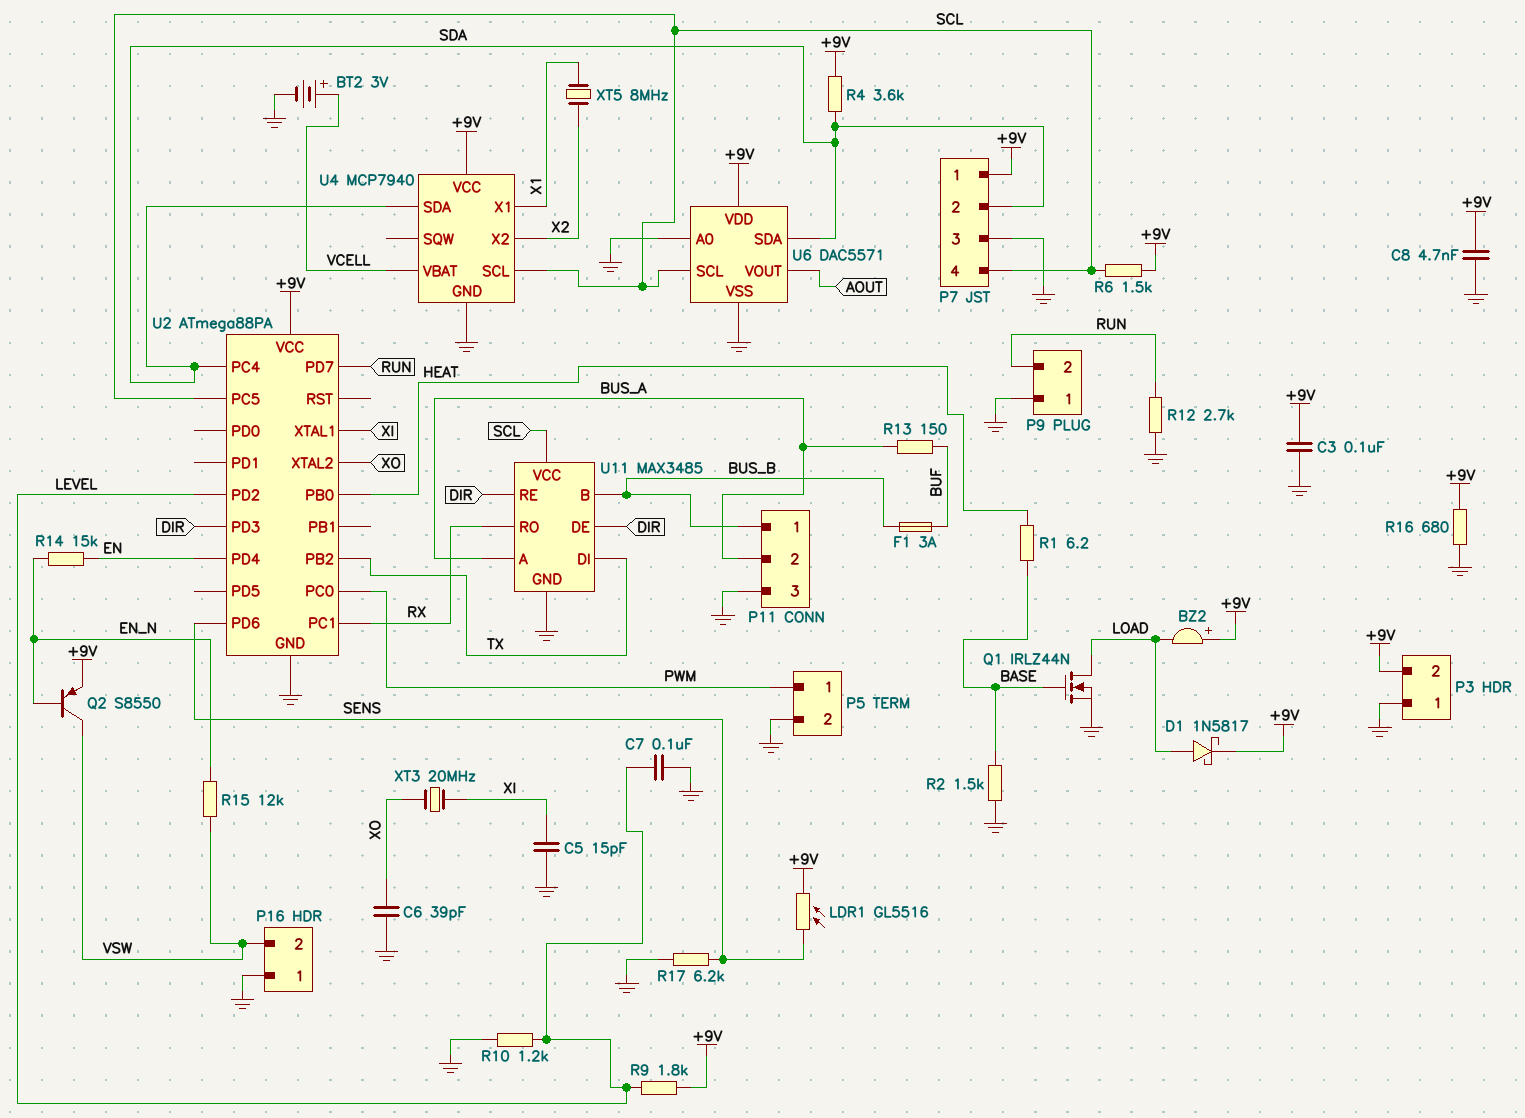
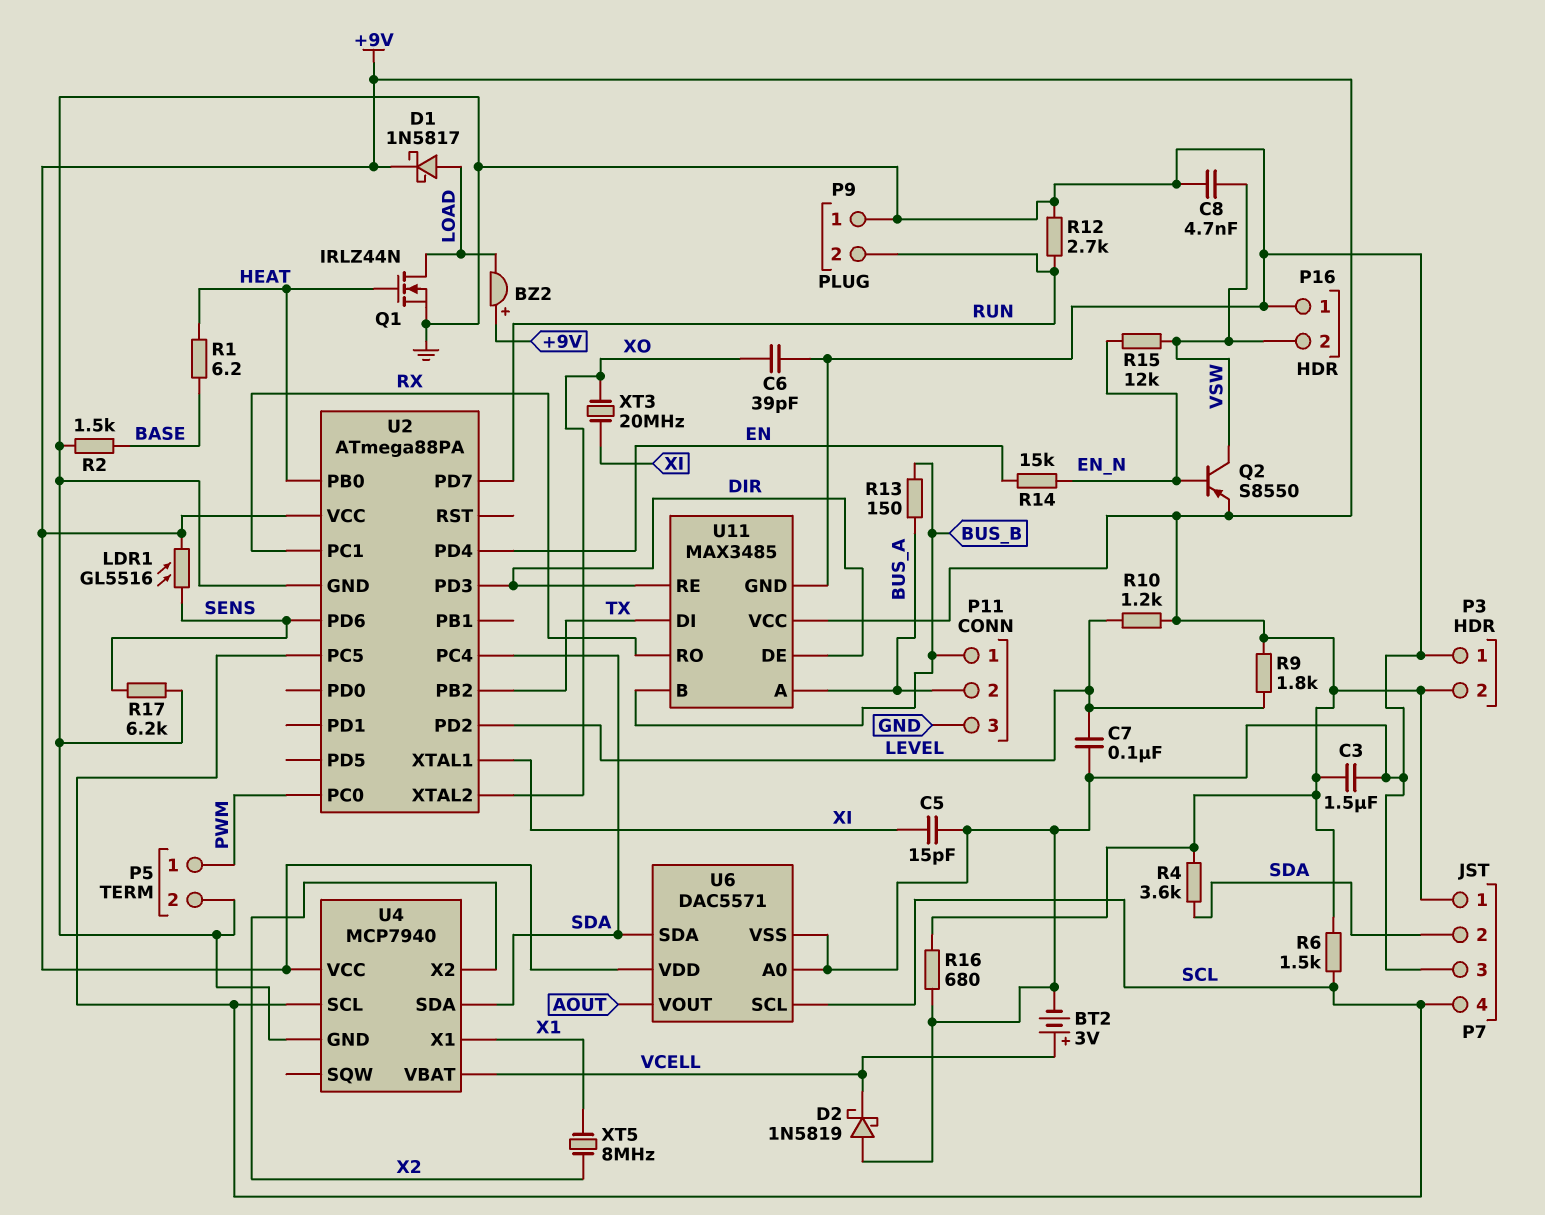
C3: 100nF (+9V, GND) -> 1.5uF (+9V, GND)
C8: 4.7nF (+9V, GND) -> 4.7nF (GND, VSW)
D2: none -> schottky 1N5819 (A GND, K VCELL)
F1: 3A (BUF, BUS_B) -> none
Q1: NMOS IRLZ44N (G BASE, D LOAD, S GND) -> NMOS IRLZ44N (G HEAT, D LOAD, S GND)
R10: 1.2k (GND, LEVEL) -> 1.2k (+9V, LEVEL)
R13: 150 (BUF, BUS_A) -> 150 (BUS_A, BUS_B)
U11 pin VCC: SCL -> +9V

